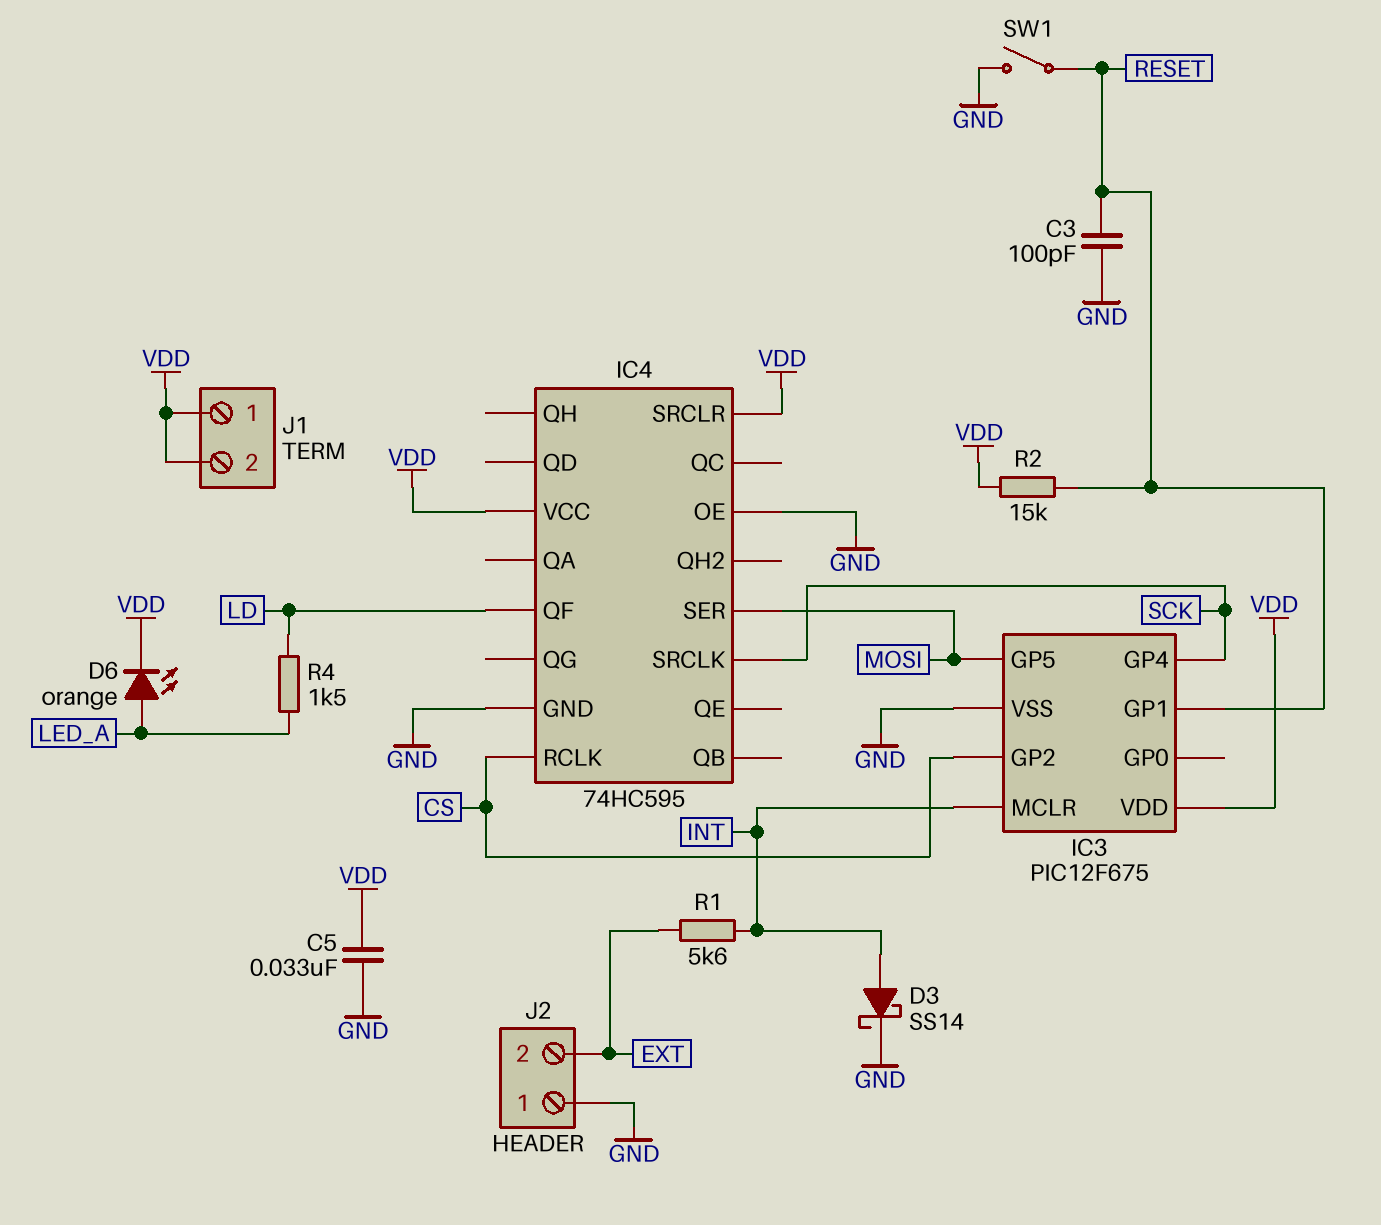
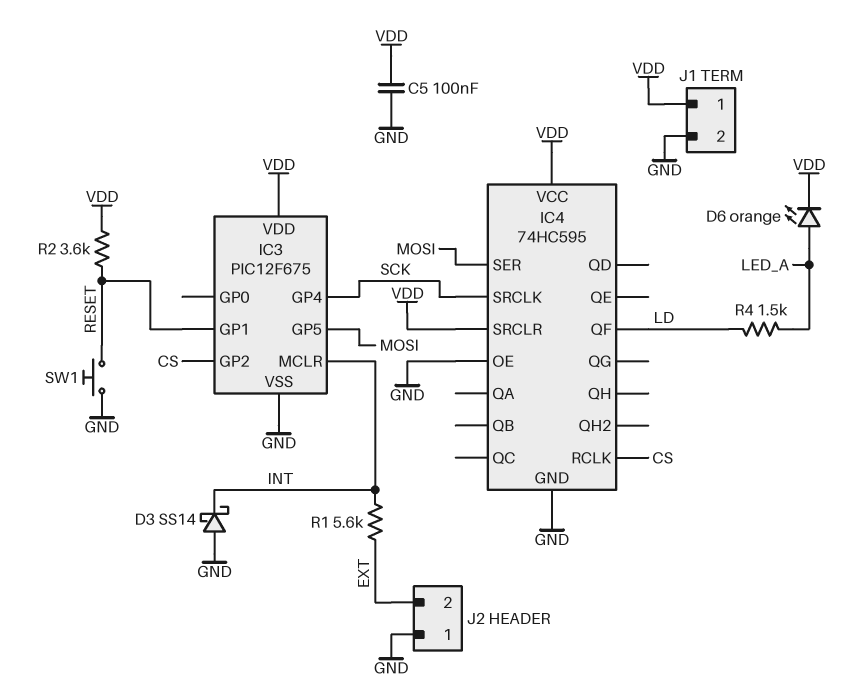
C3: 100pF (GND, RESET) -> none
C5: 33nF (GND, VDD) -> 100nF (GND, VDD)
D3: schottky SS14 (A INT, K GND) -> schottky SS14 (A GND, K INT)
J1 pin 2: VDD -> GND
R2: 15k (RESET, VDD) -> 3.6k (RESET, VDD)
SW1: switch (GND, RESET) -> button (GND, RESET)

